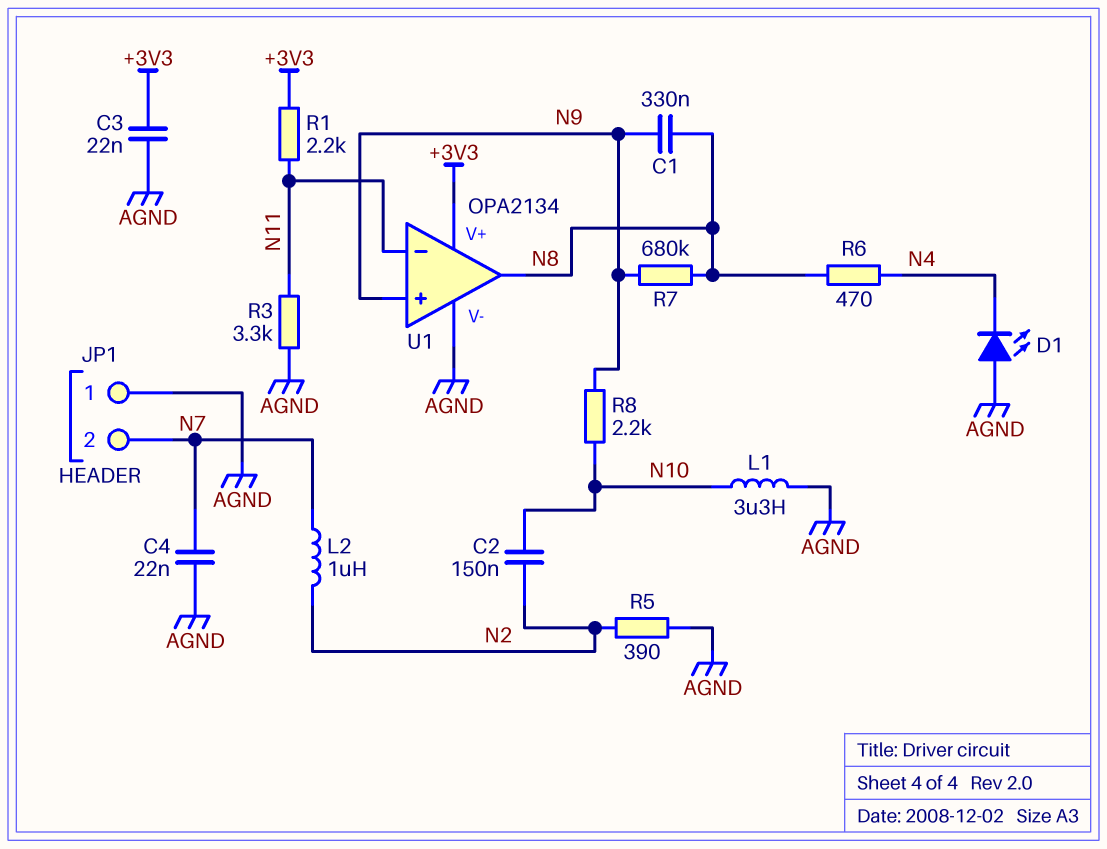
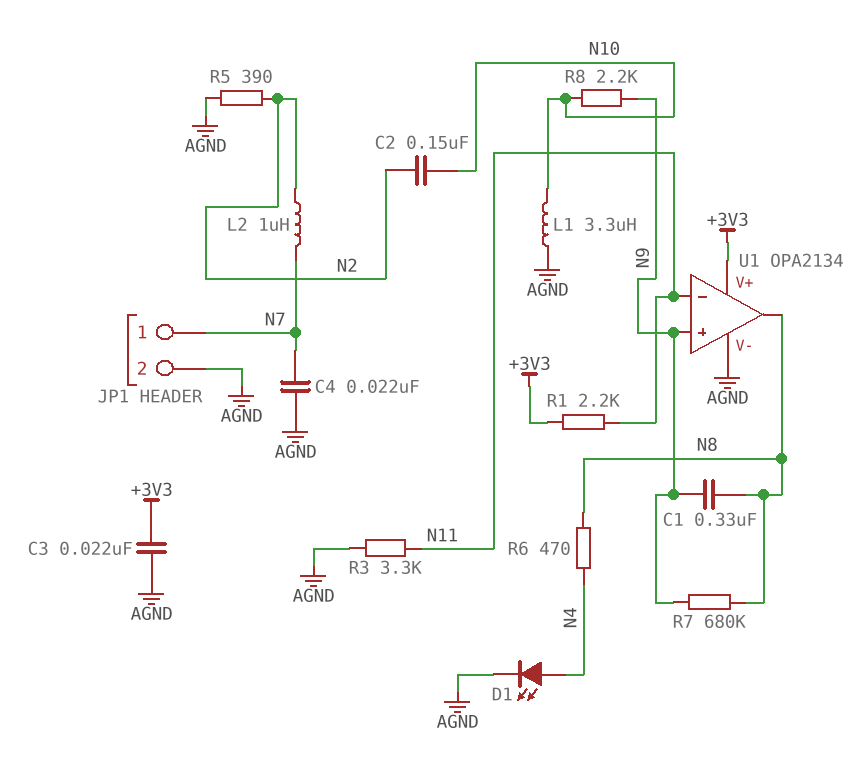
D1: LED (A AGND, K N4) -> LED (A N4, K AGND)
JP1 pin 1: AGND -> N7
JP1 pin 2: N7 -> AGND

